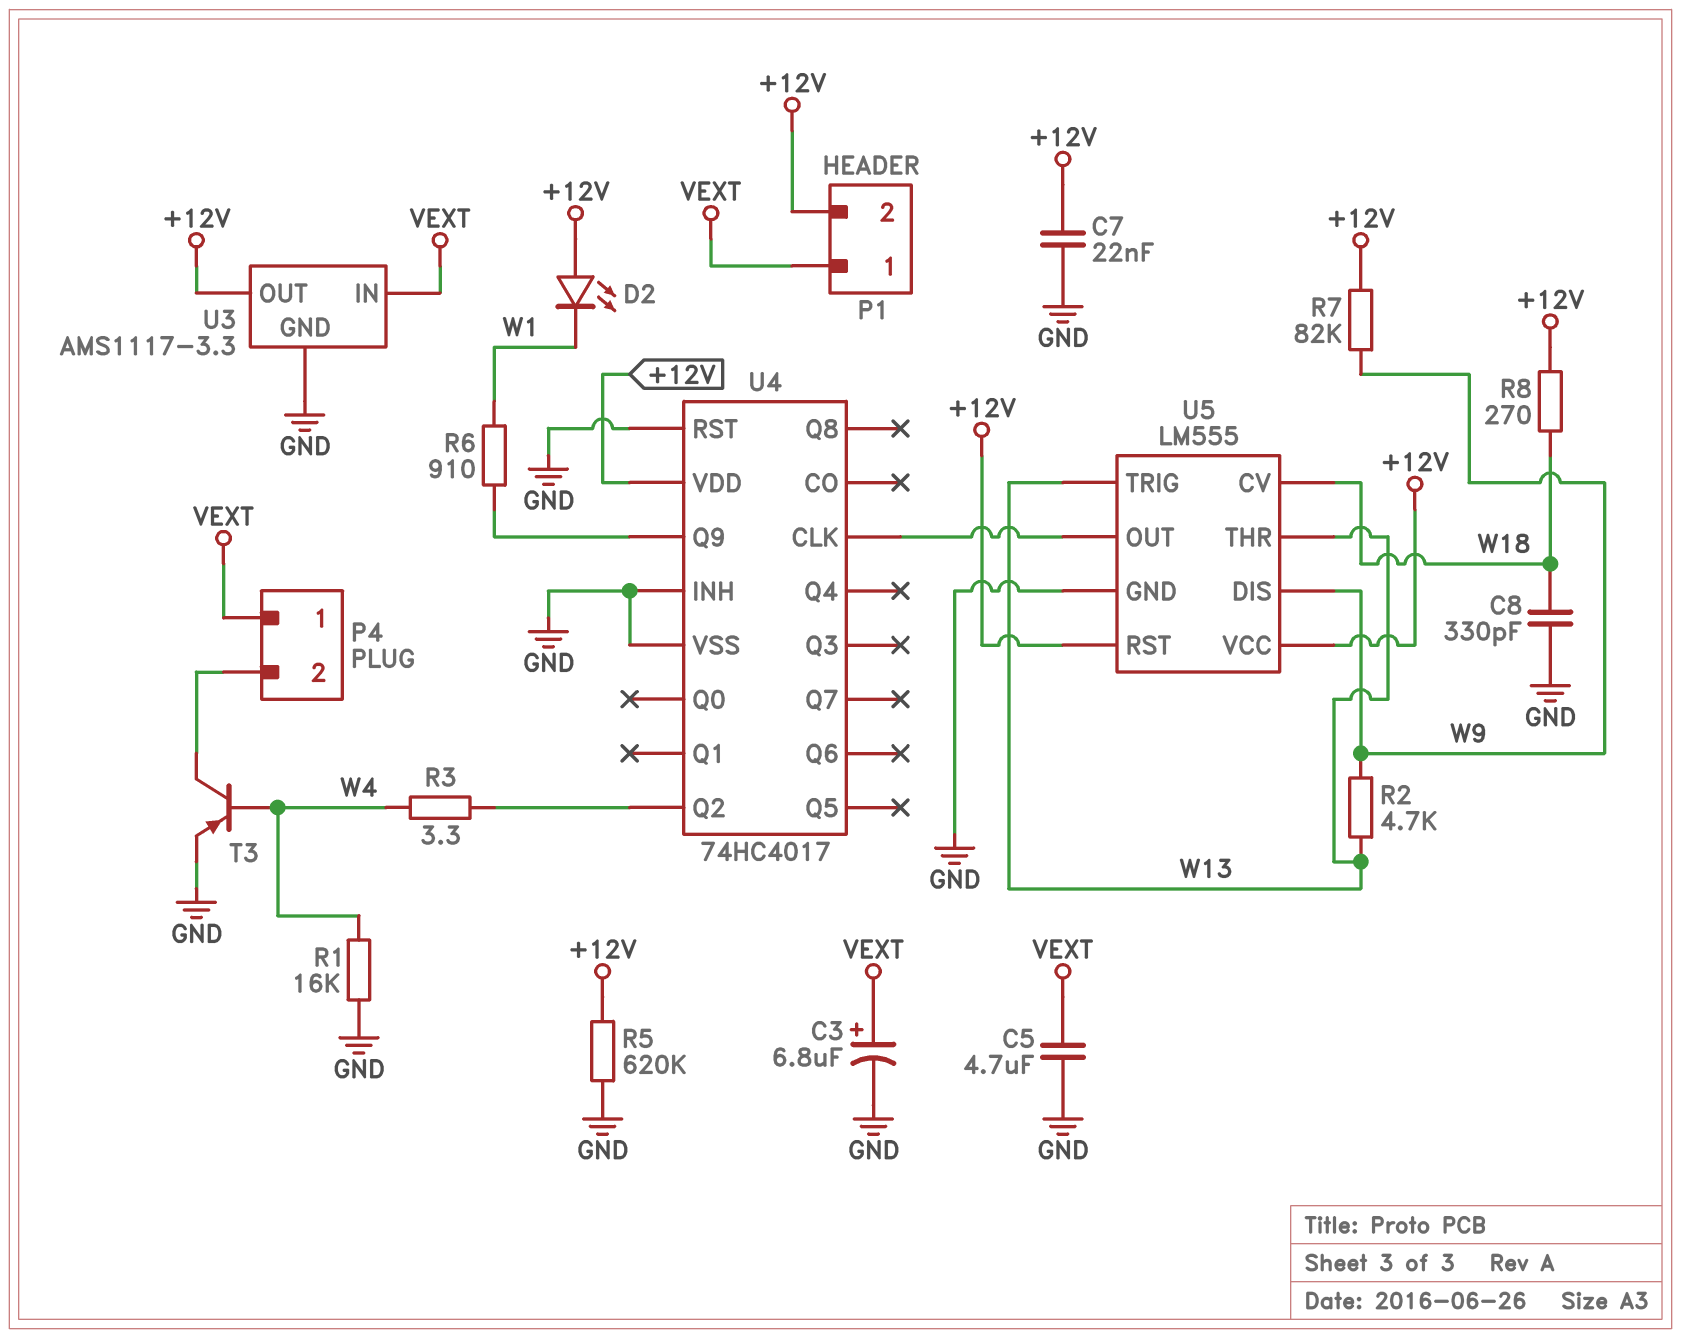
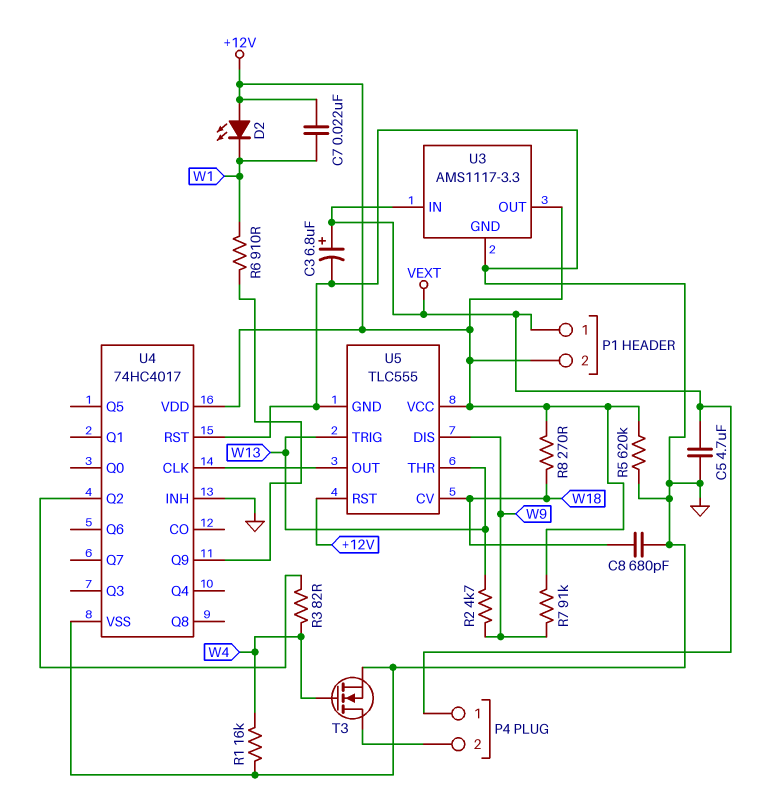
C7: 22nF (+12V, GND) -> 22nF (+12V, W1)
C8: 330pF (GND, W18) -> 680pF (GND, W18)
R3: 3.3 (U4/Q2, W4) -> 82 (U4/Q2, W4)
R7: 82k (+12V, W9) -> 91k (+12V, W9)
T3: PNP (B W4, C P4/2, E GND) -> NMOS (G W4, D P4/2, S GND)
U5: LM555 -> TLC555

